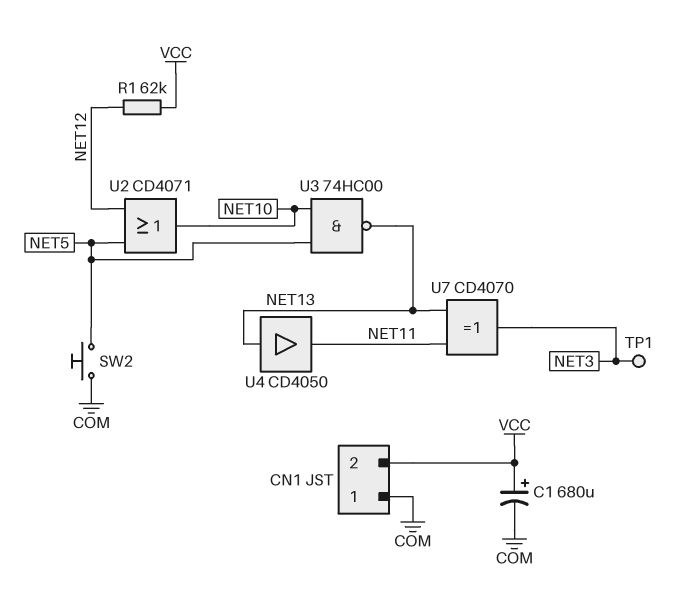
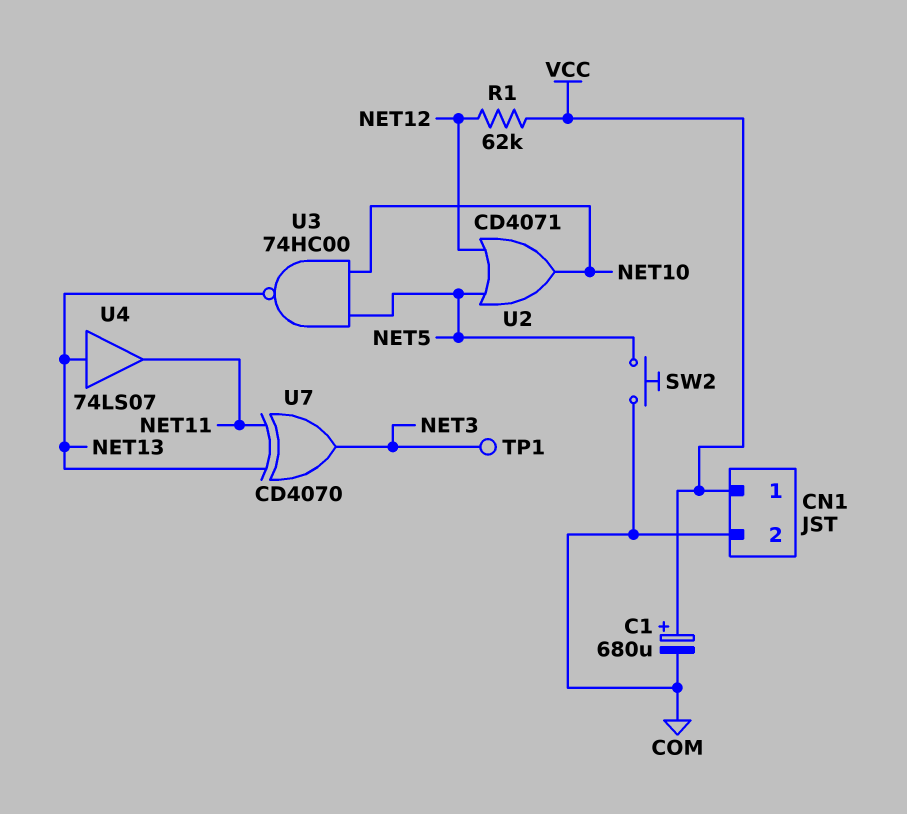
CN1 pin 1: COM -> VCC
CN1 pin 2: VCC -> COM
U4: buffer CD4050 (in NET13, out NET11) -> buffer 74LS07 (in NET13, out NET11)

